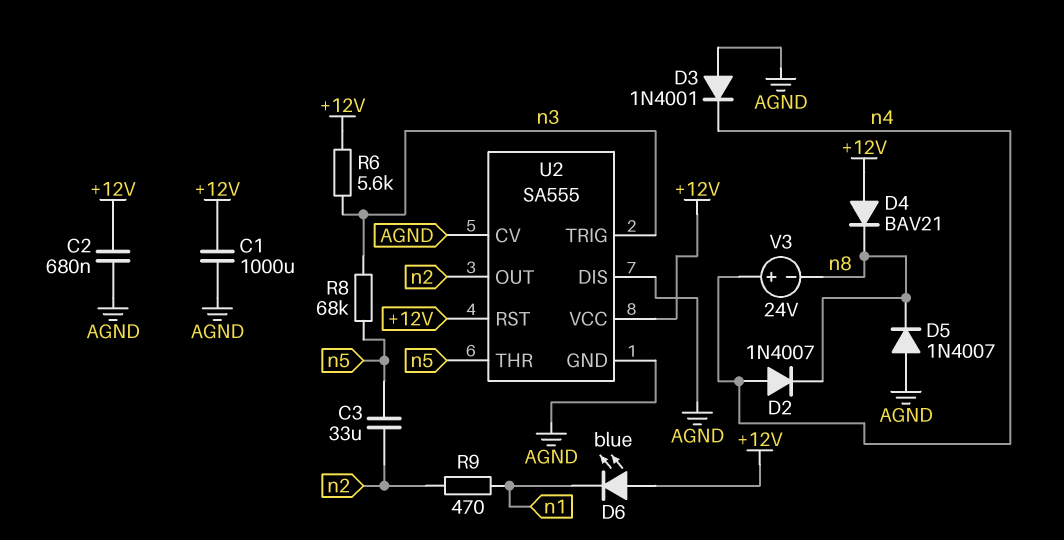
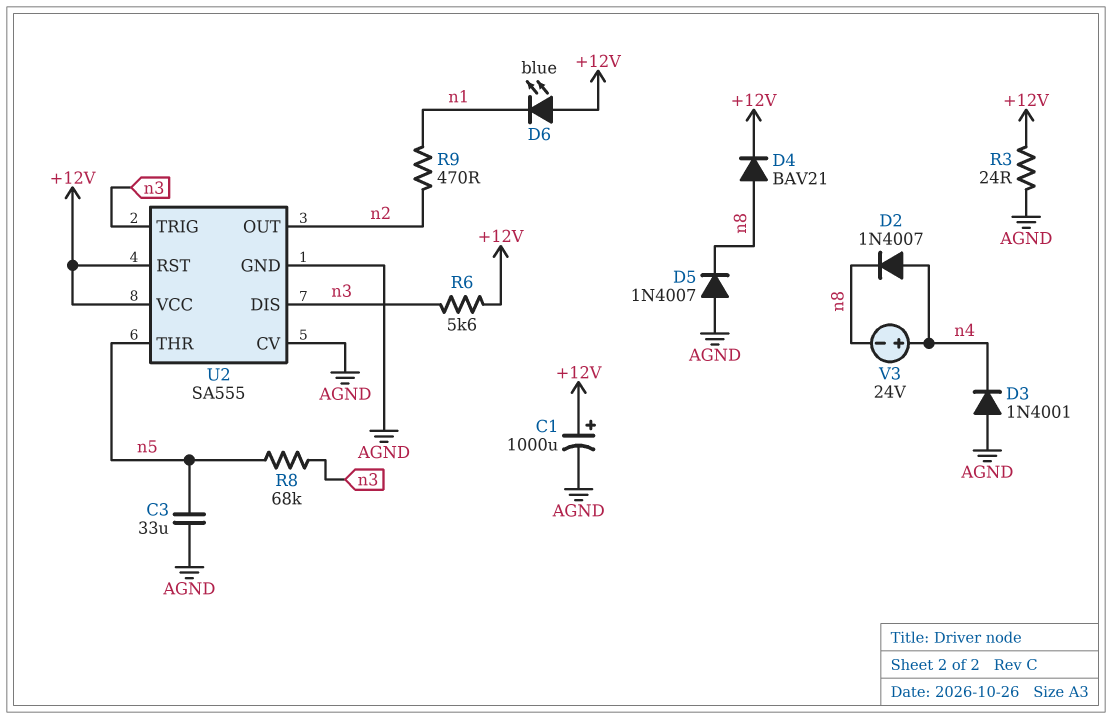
C1: 1000uF (+12V, AGND) -> 1000uF (plus +12V, minus AGND)
C2: 680nF (+12V, AGND) -> none
C3: 33uF (n2, n5) -> 33uF (AGND, n5)
D4: diode BAV21 (A +12V, K n8) -> diode BAV21 (A n8, K +12V)
R3: none -> 24 (+12V, AGND)
U2 pin DIS: AGND -> n3

